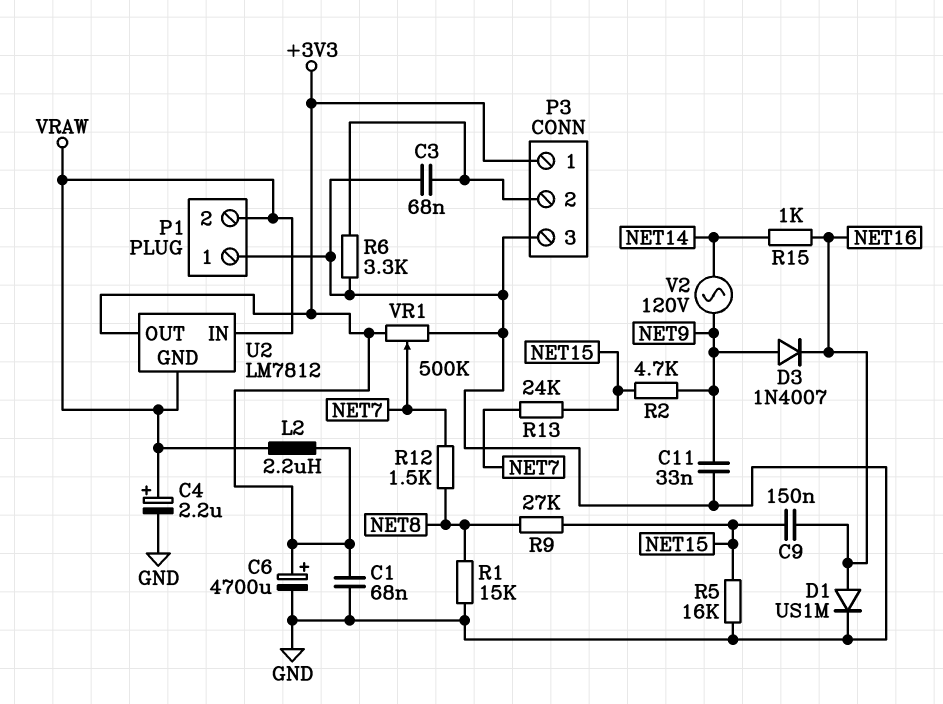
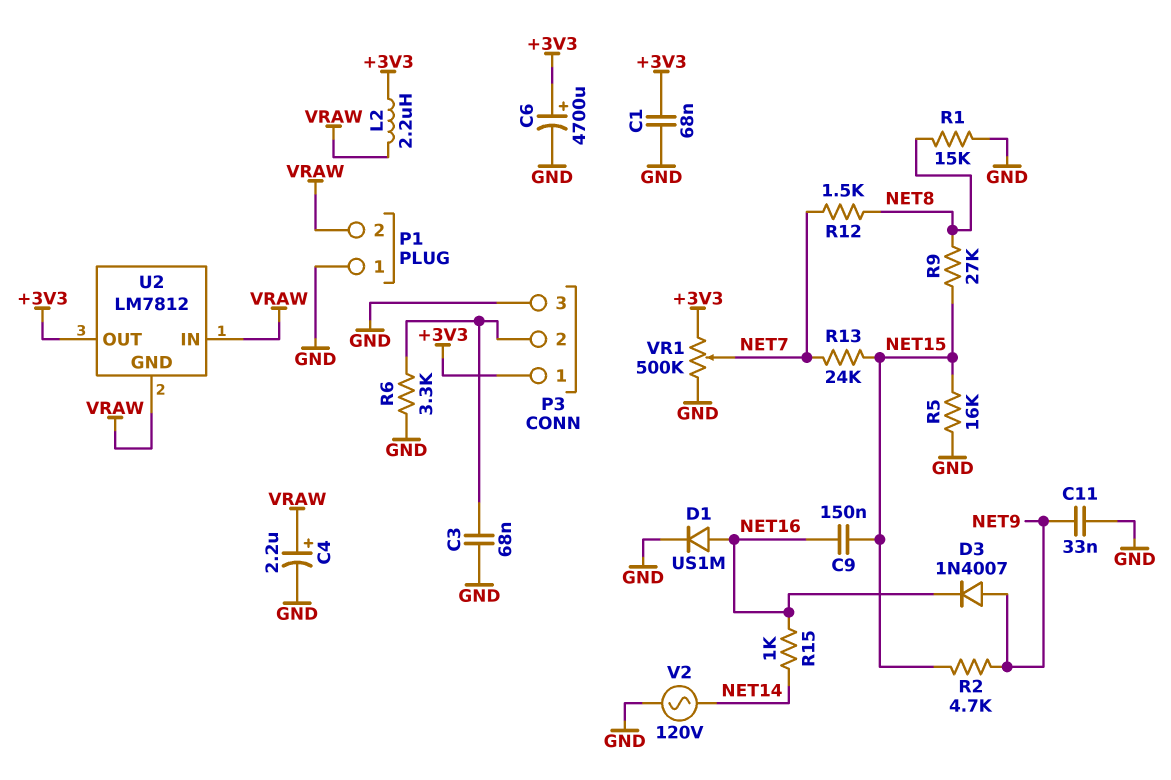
V2: AC 120V (NET9, NET14) -> AC 120V (GND, NET14)

